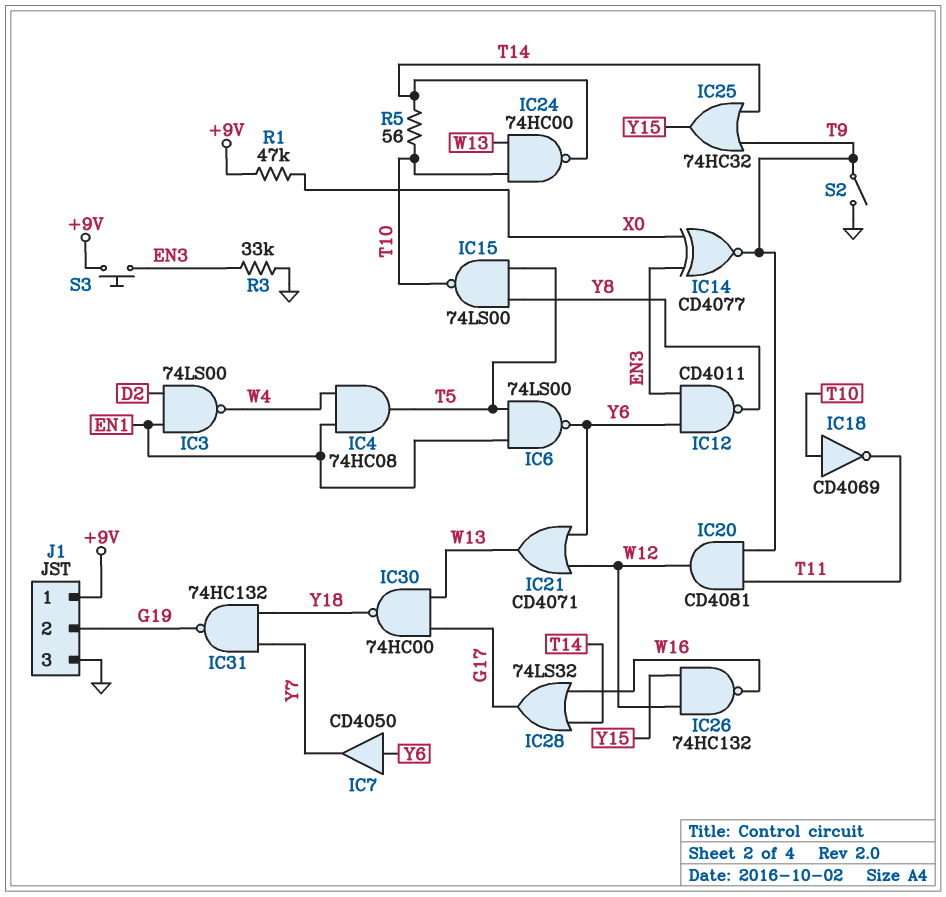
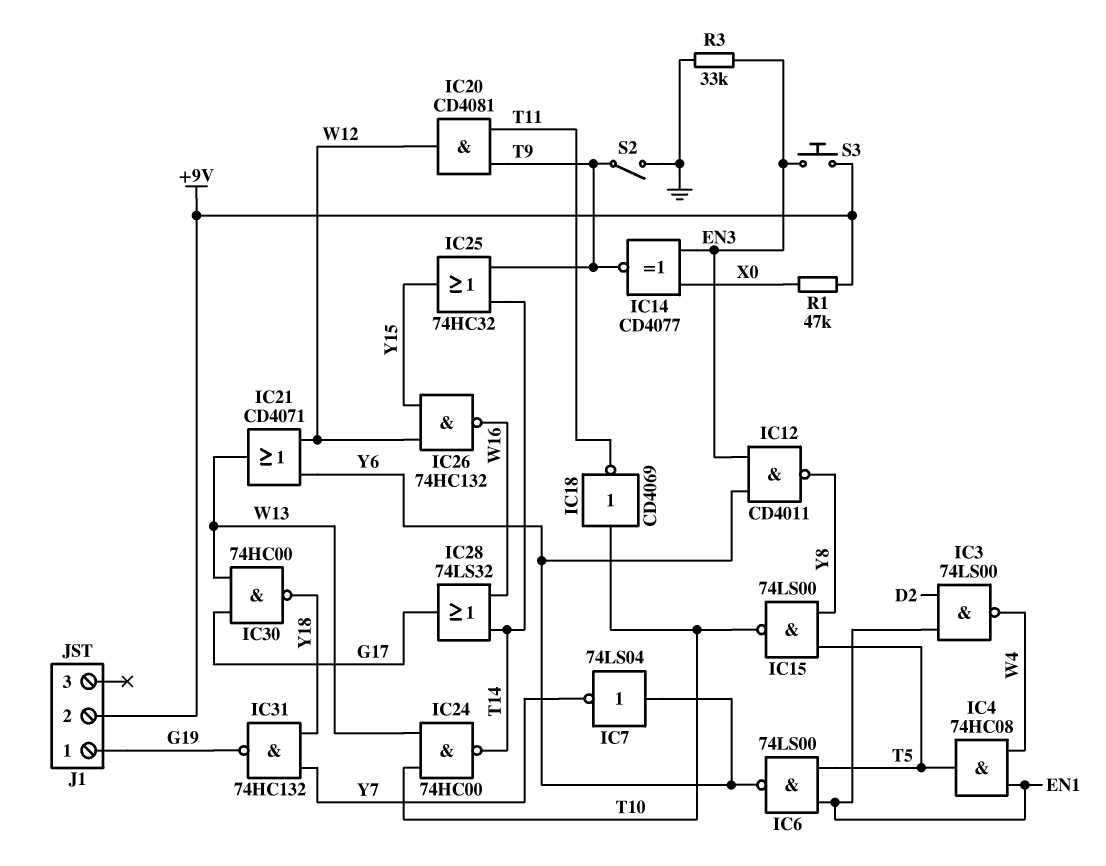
IC7: buffer CD4050 (in Y6, out Y7) -> NOT 74LS04 (in Y6, out Y7)
J1 pin 1: +9V -> G19
J1 pin 2: G19 -> +9V
J1 pin 3: GND -> none
R5: 56 (T10, T14) -> none

